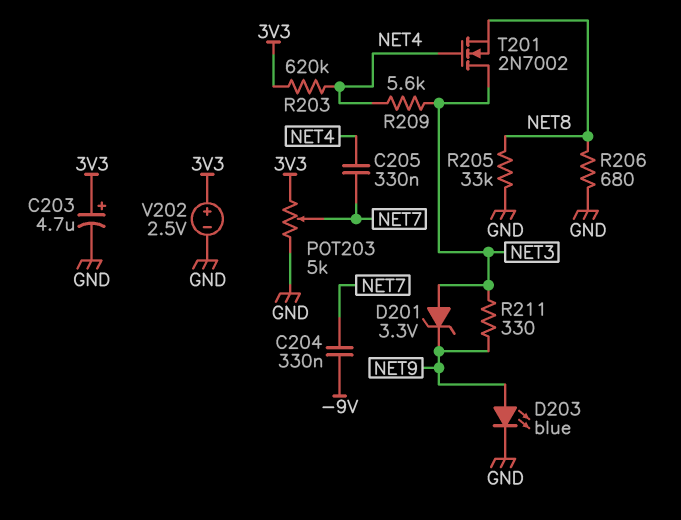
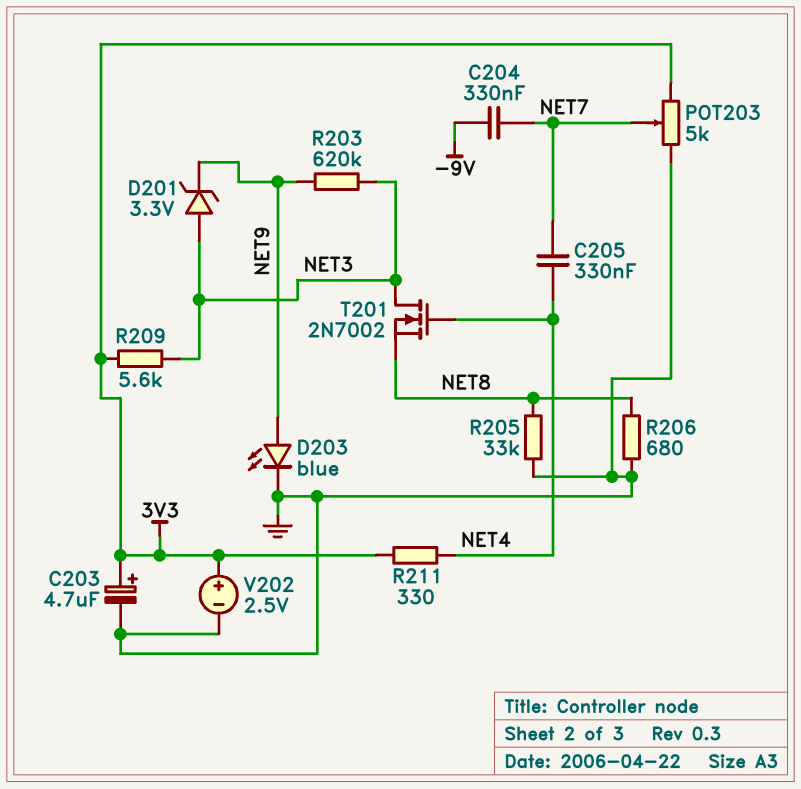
R203: 620k (3V3, NET4) -> 620k (NET3, NET9)
R209: 5.6k (NET3, NET4) -> 5.6k (3V3, NET3)
R211: 330 (NET3, NET9) -> 330 (3V3, NET4)

